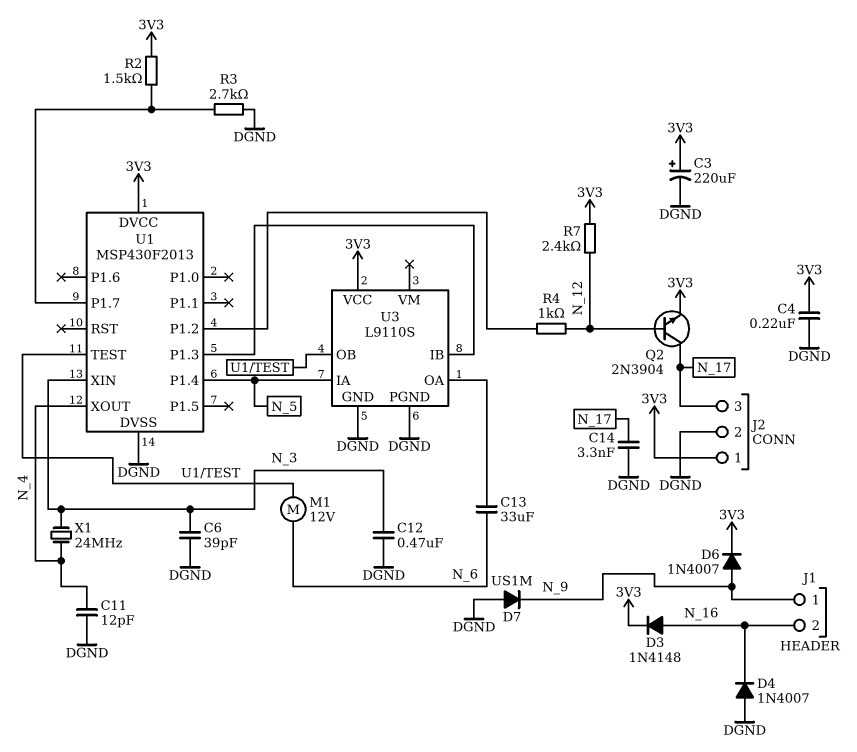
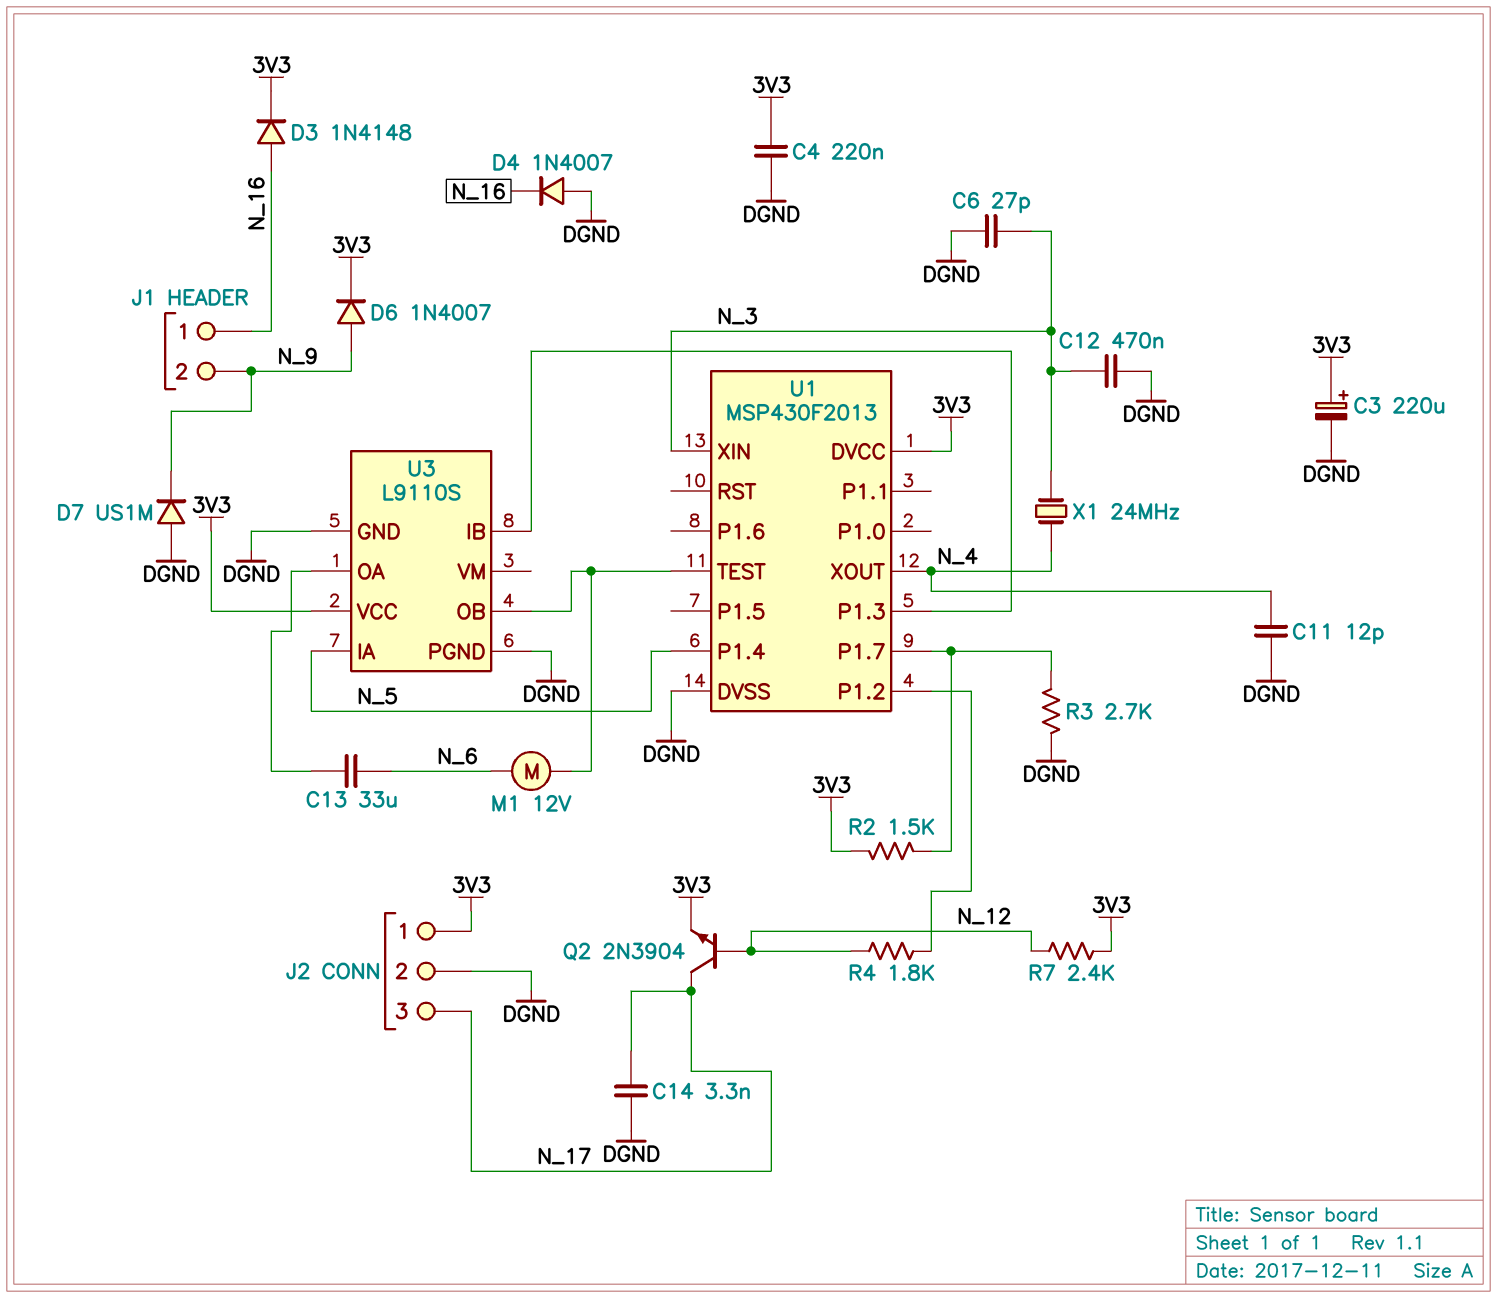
C6: 39pF (DGND, N_3) -> 27pF (DGND, N_3)
J1 pin 1: N_9 -> N_16
J1 pin 2: N_16 -> N_9
R4: 1k (N_12, U1/P1.2) -> 1.8k (N_12, U1/P1.2)

